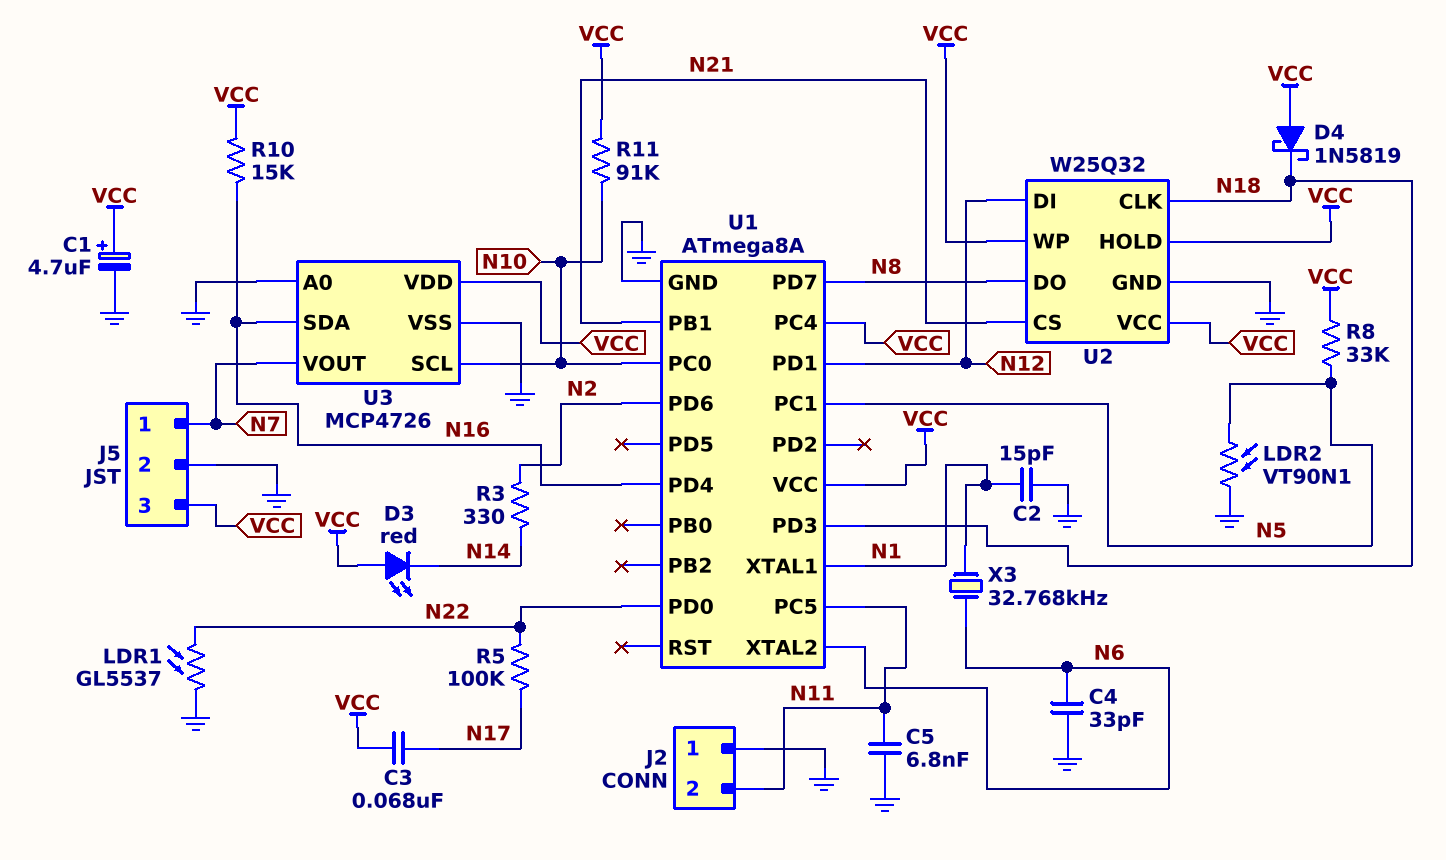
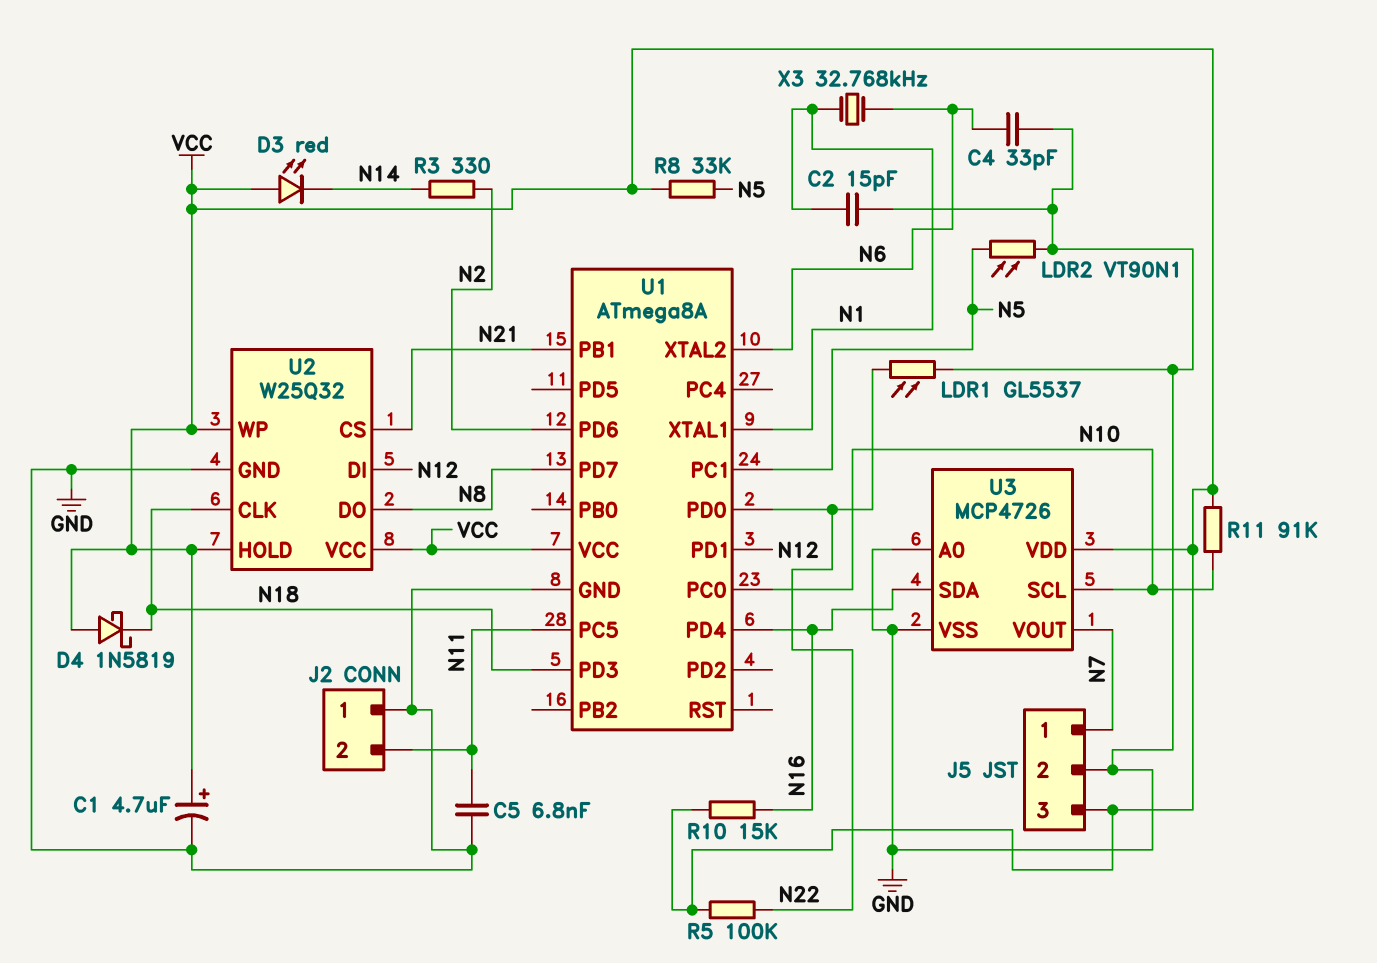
C3: 68nF (N17, VCC) -> none
R5: 100k (N17, N22) -> 100k (N22, VCC)
U1 pin PC4: VCC -> none

